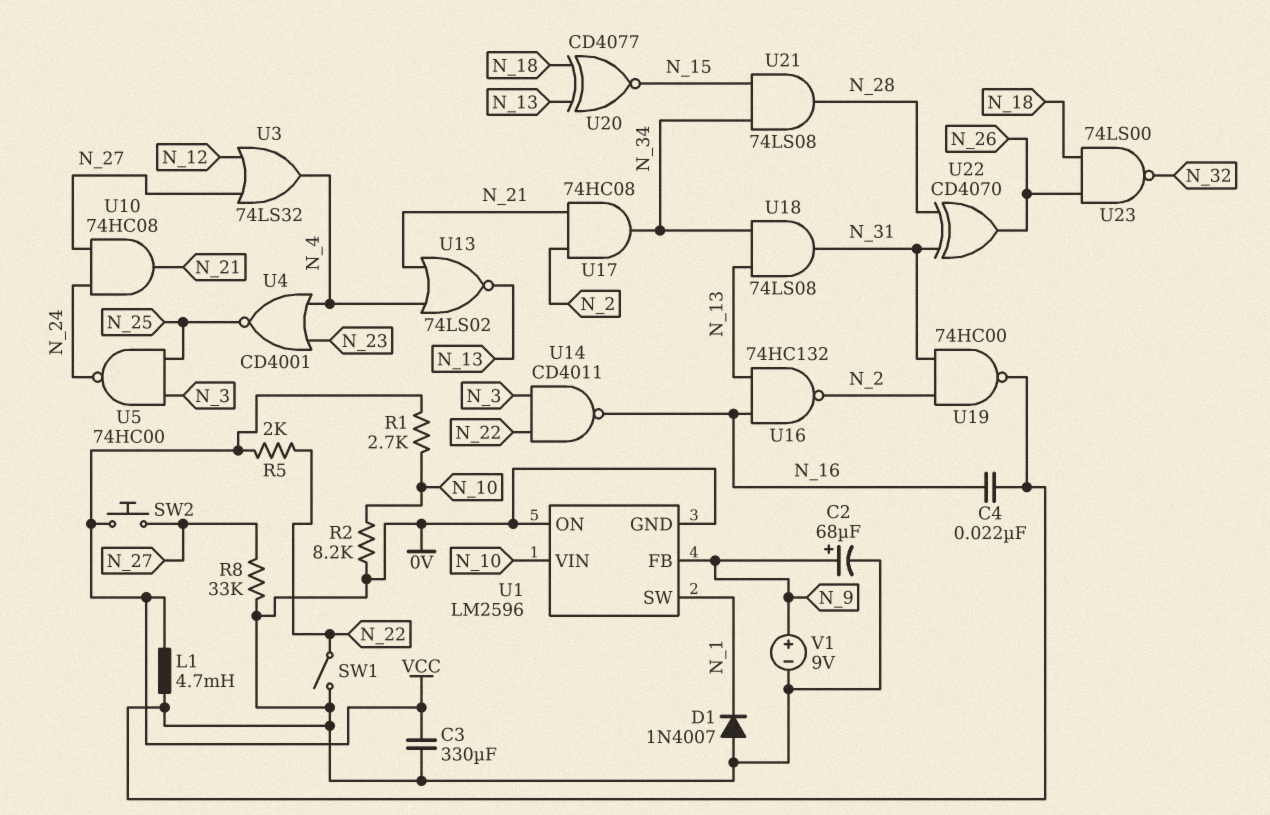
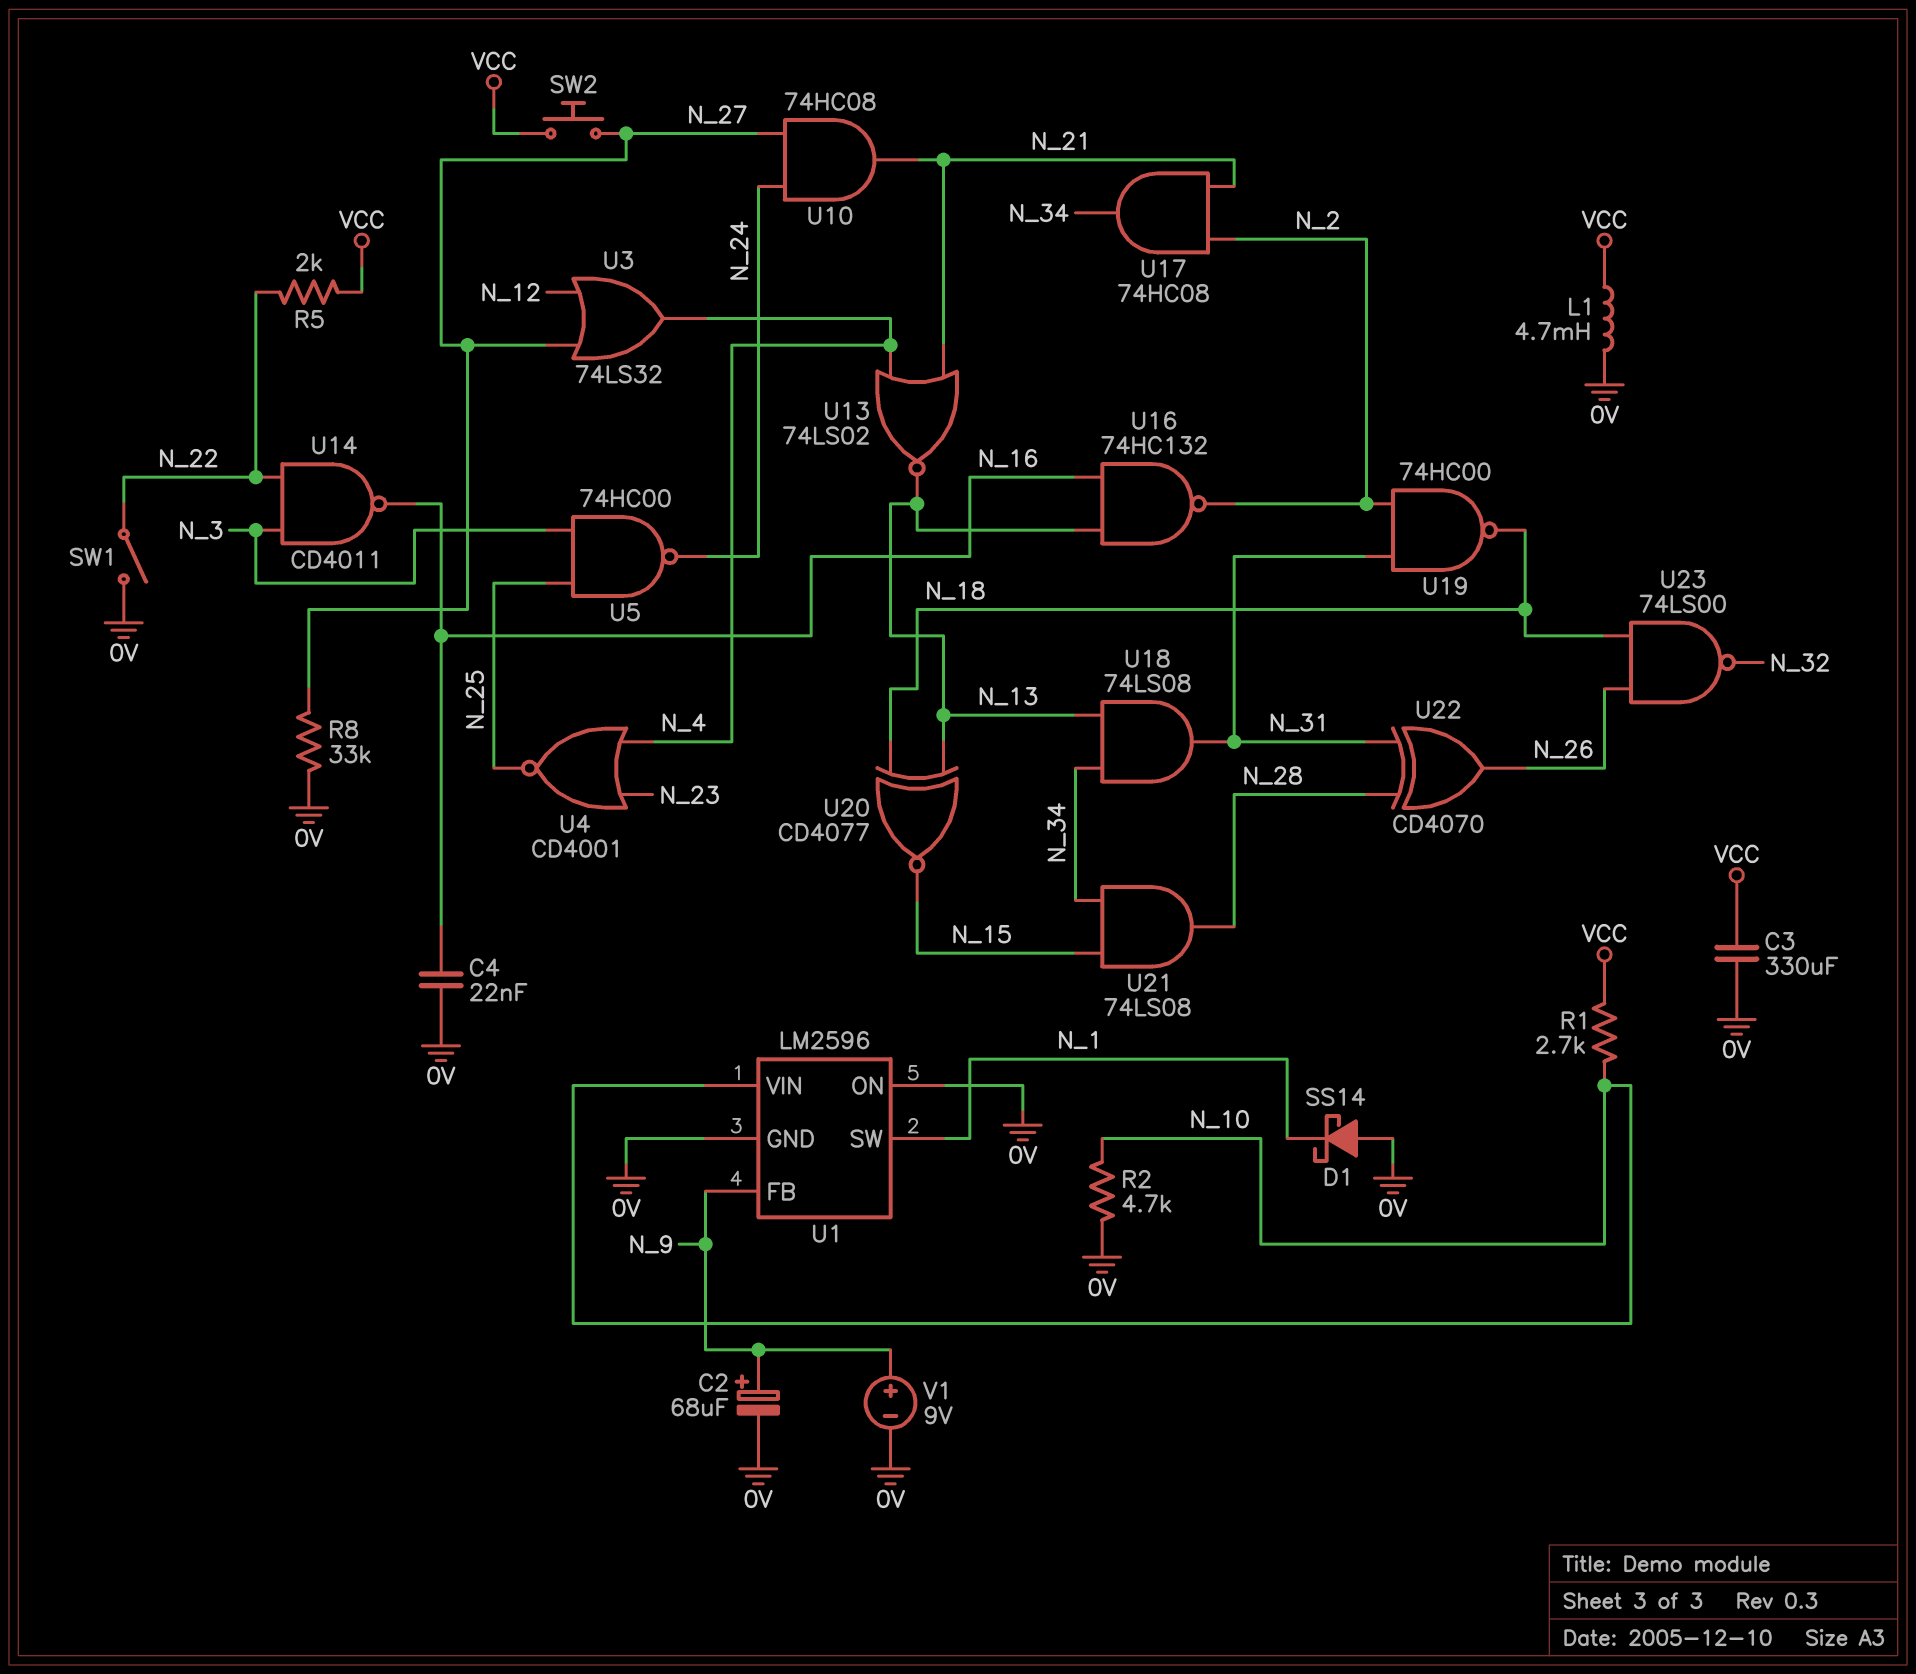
D1: diode 1N4007 (A 0V, K N_1) -> schottky SS14 (A 0V, K N_1)
R2: 8.2k (0V, N_10) -> 4.7k (0V, N_10)
U19: NAND 74HC00 (in N_2, in N_31, out 0V) -> NAND 74HC00 (in N_2, in N_31, out N_18)

